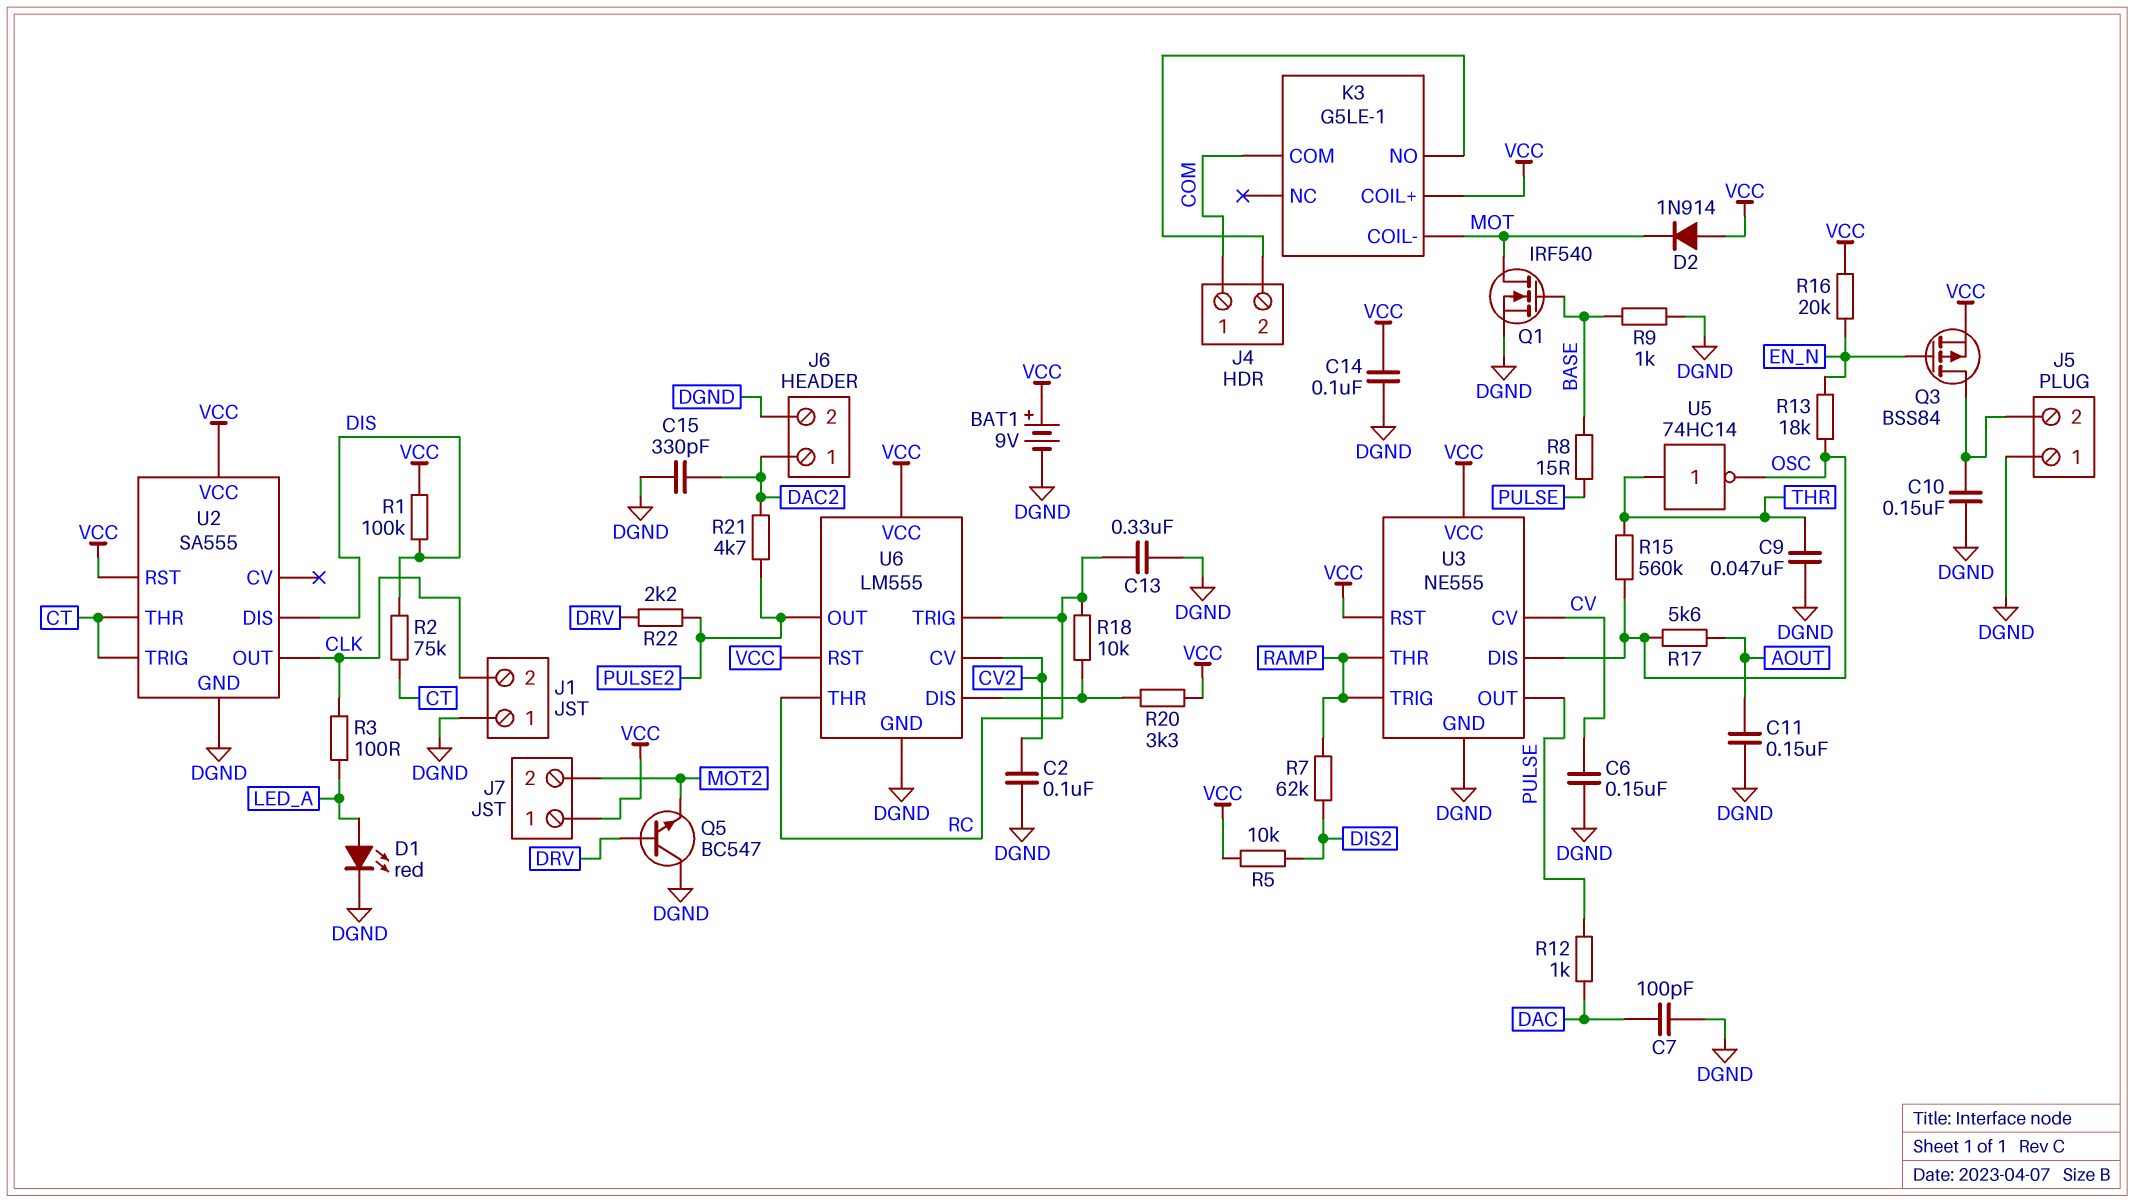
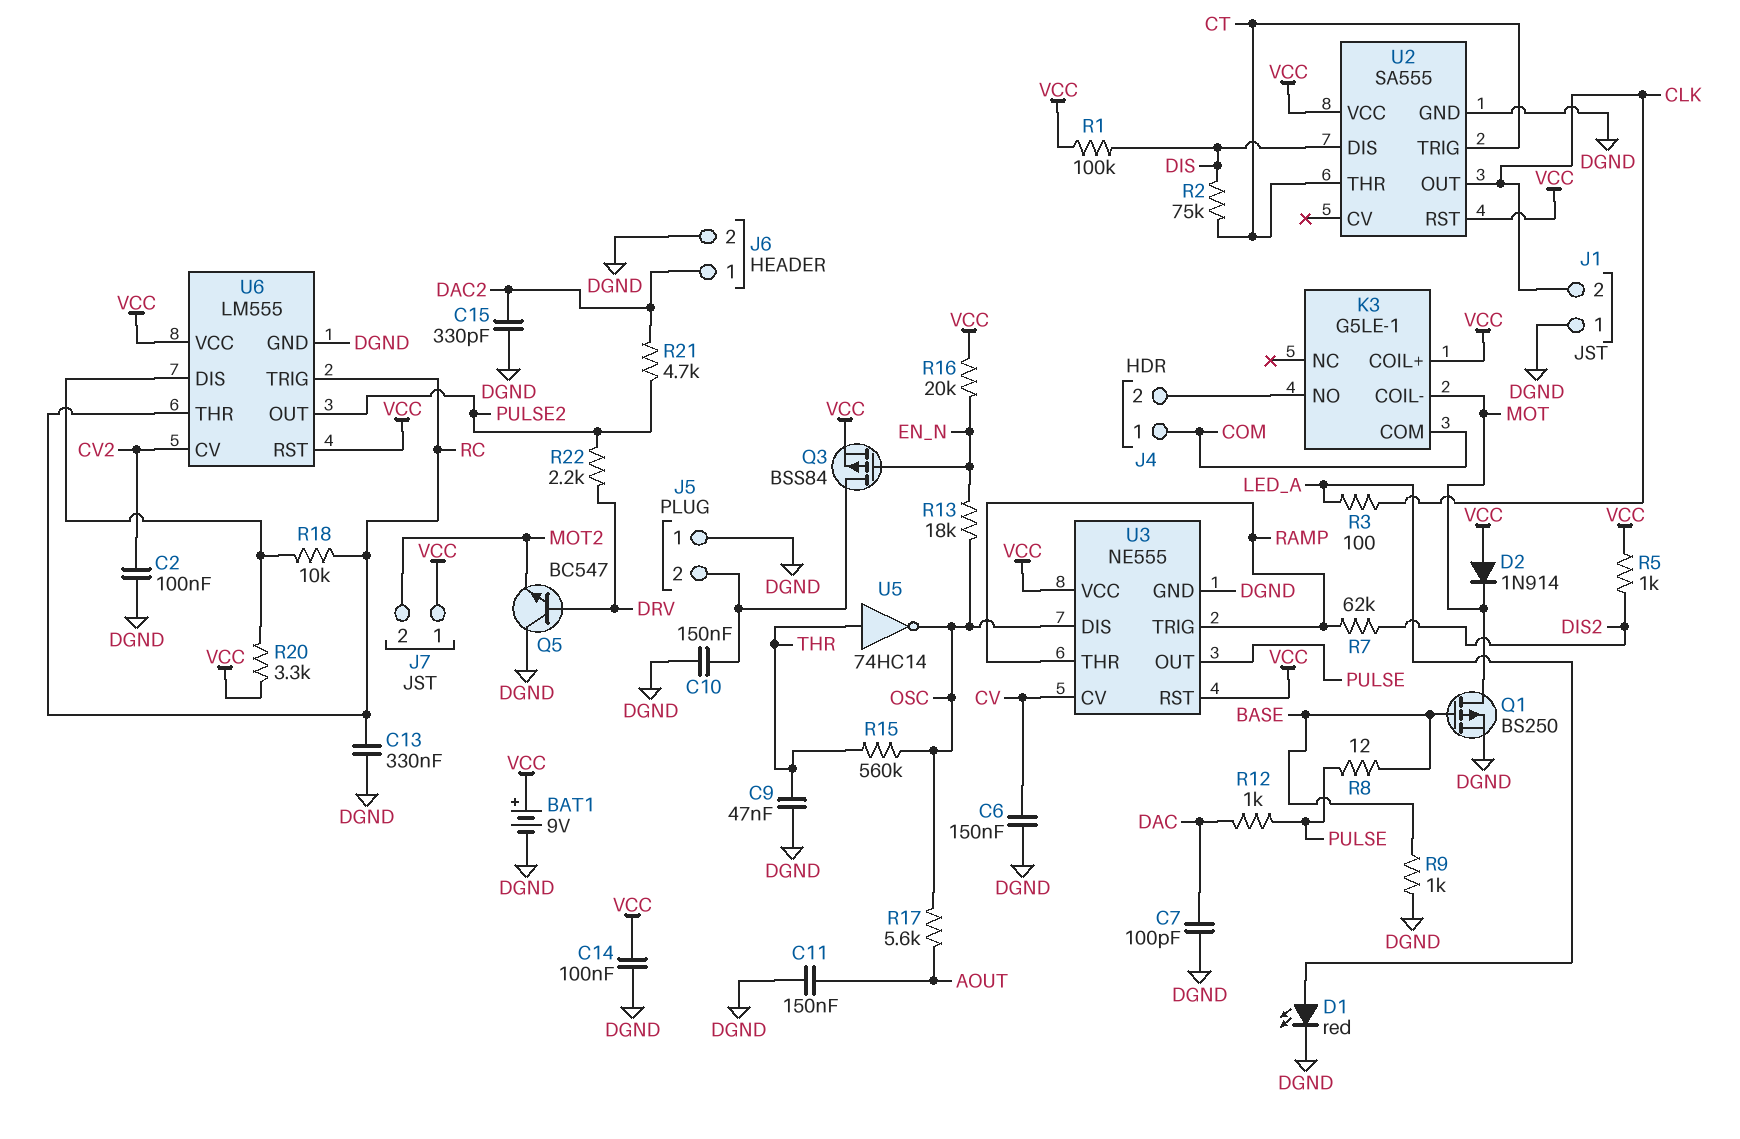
Q1: NMOS IRF540 (G BASE, D MOT, S DGND) -> PMOS BS250 (G BASE, D MOT, S DGND)
R5: 10k (DIS2, VCC) -> 1k (DIS2, VCC)
R8: 15 (BASE, PULSE) -> 12 (BASE, PULSE)

